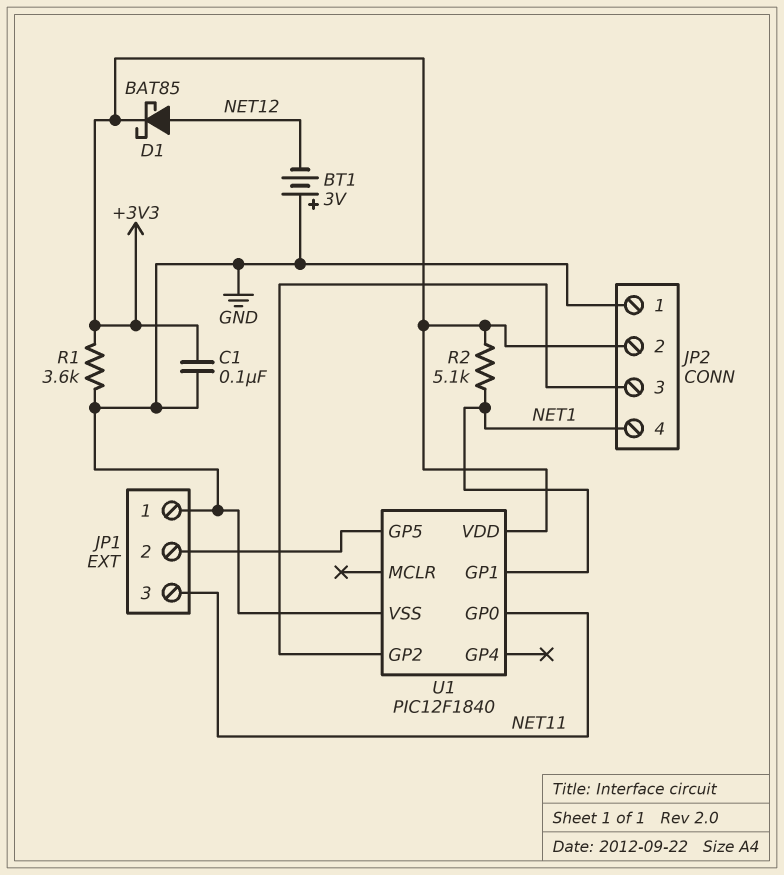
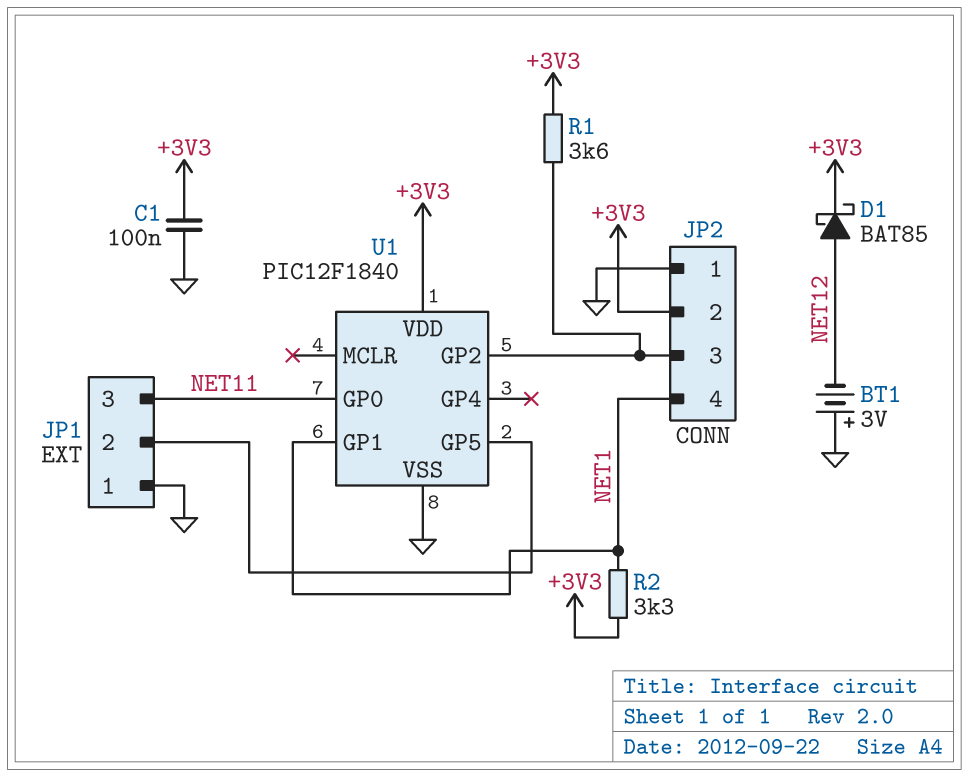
R1: 3.6k (+3V3, GND) -> 3.6k (+3V3, JP2/3)
R2: 5.1k (+3V3, NET1) -> 3.3k (+3V3, NET1)

